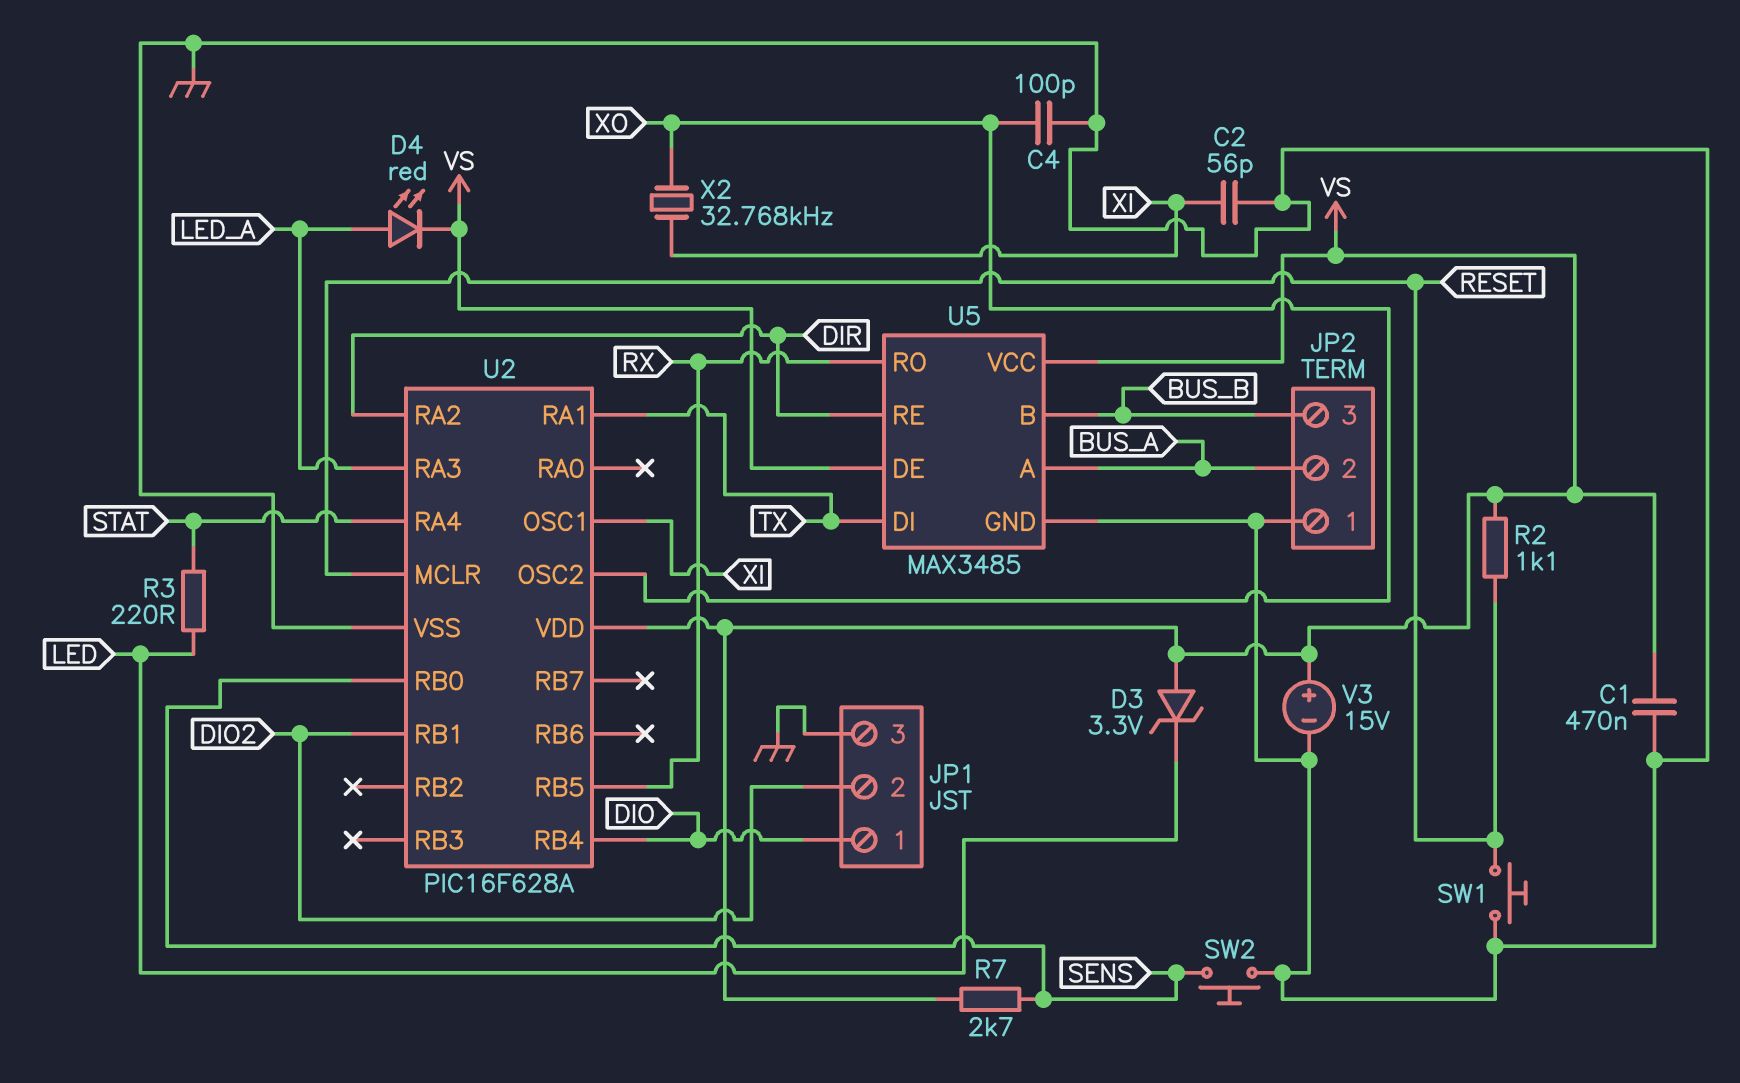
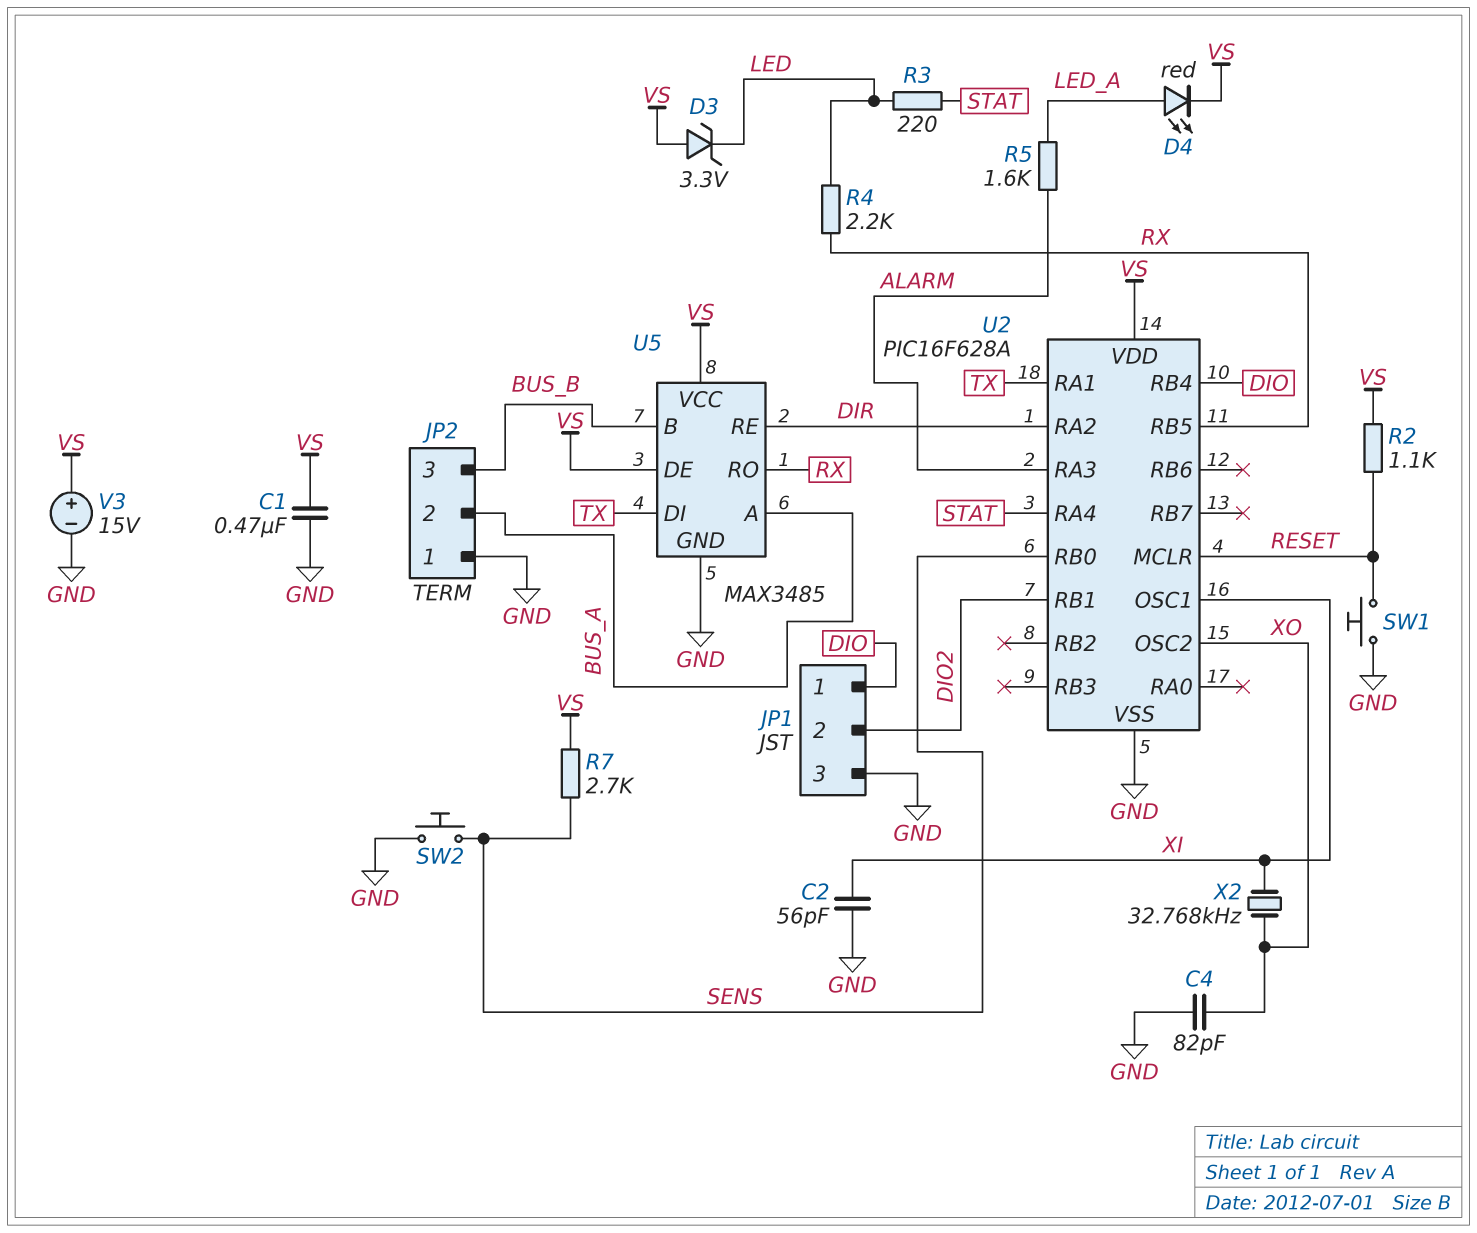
C4: 100pF (GND, XO) -> 82pF (GND, XO)
R4: none -> 2.2k (LED, RX)
R5: none -> 1.6k (ALARM, LED_A)
U2 pin RA3: LED_A -> ALARM

